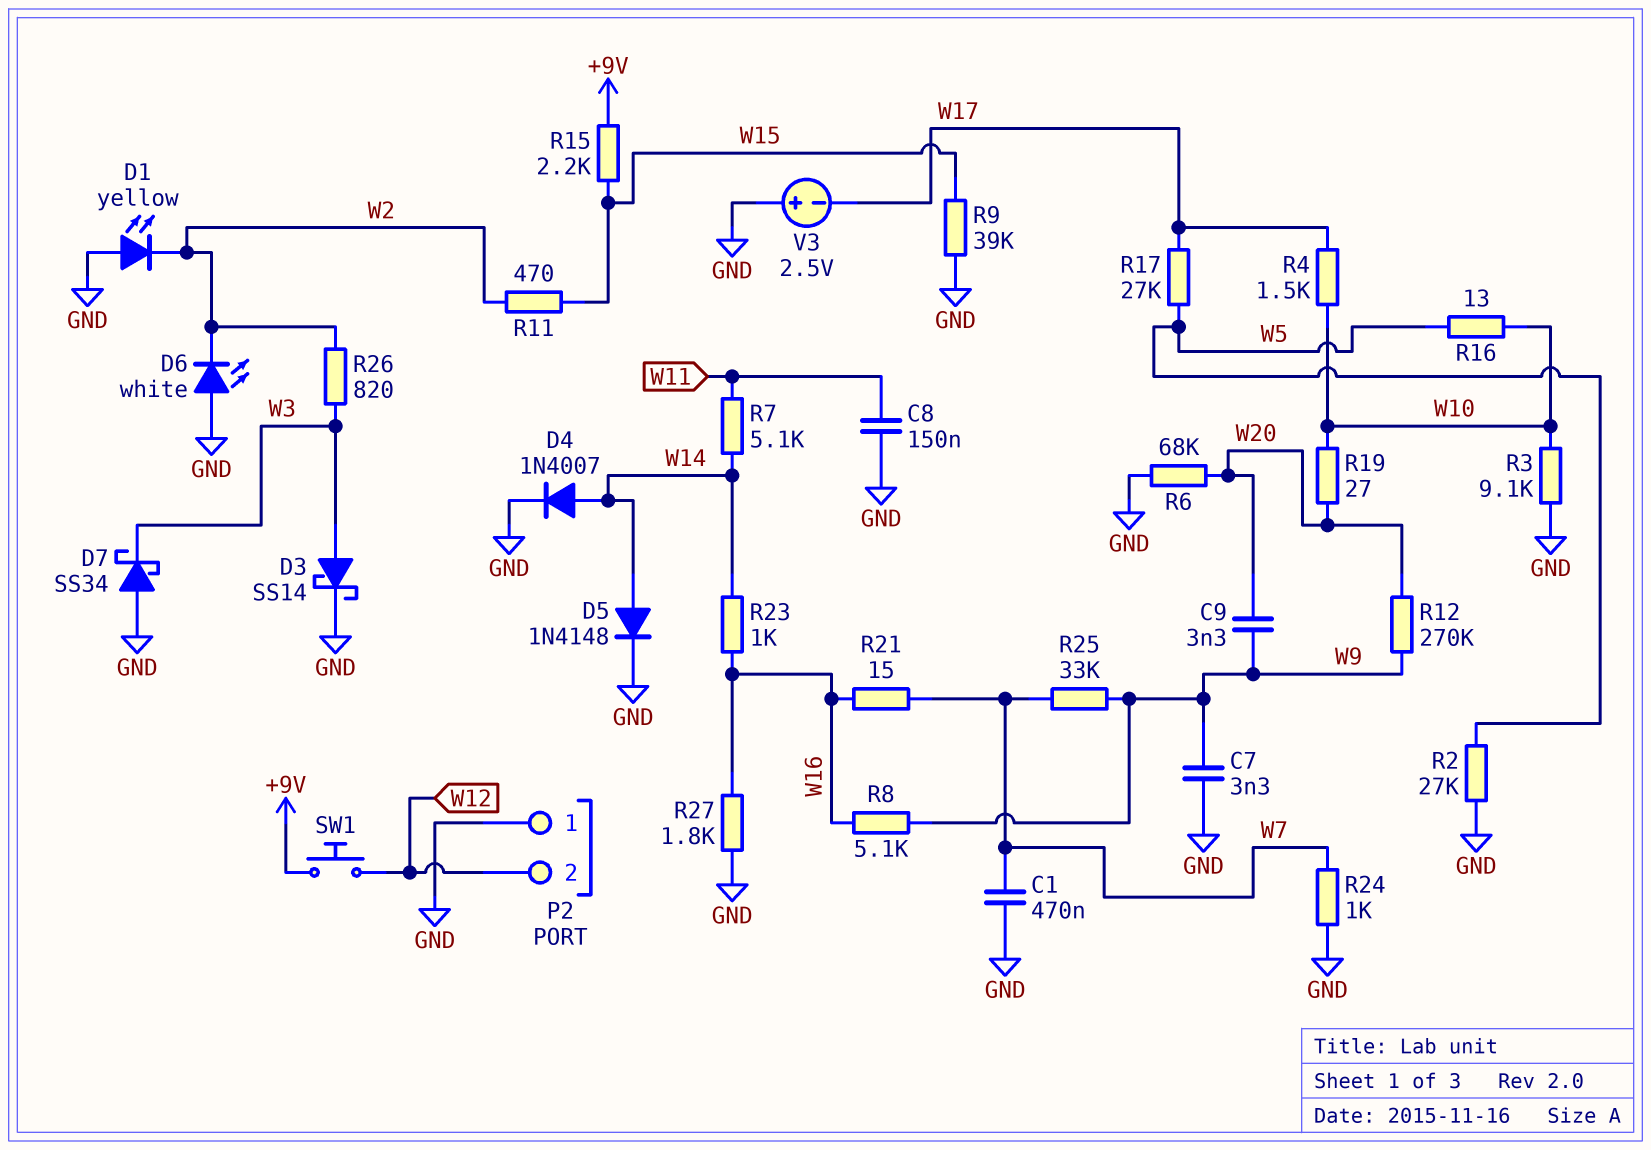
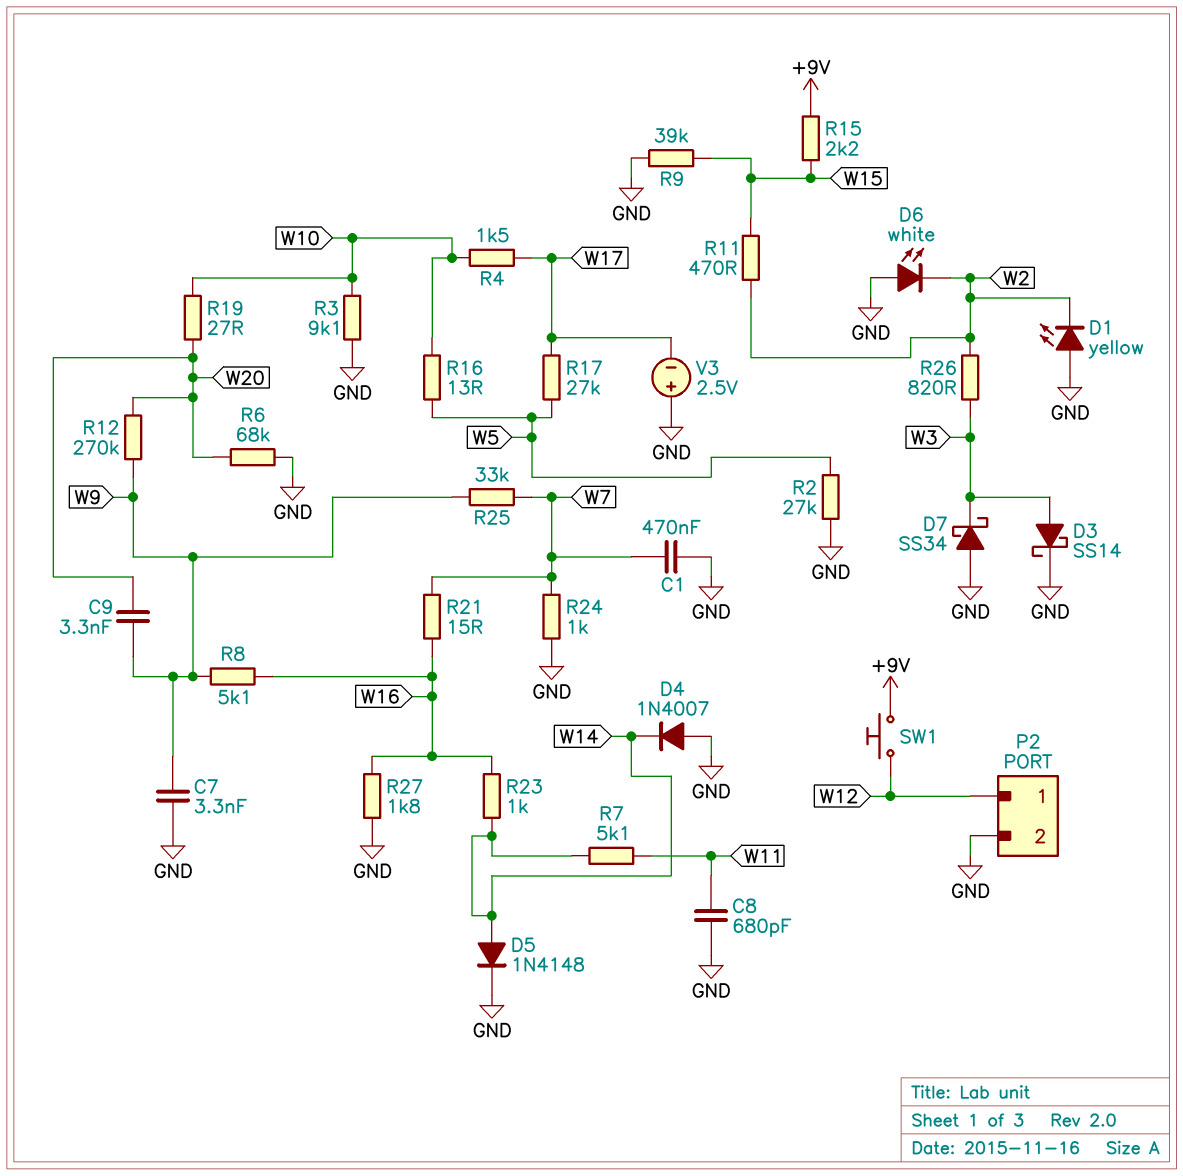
C8: 150nF (GND, W11) -> 680pF (GND, W11)
D4: diode 1N4007 (A W14, K GND) -> diode 1N4007 (A GND, K W14)
P2 pin 1: GND -> W12
P2 pin 2: W12 -> GND

